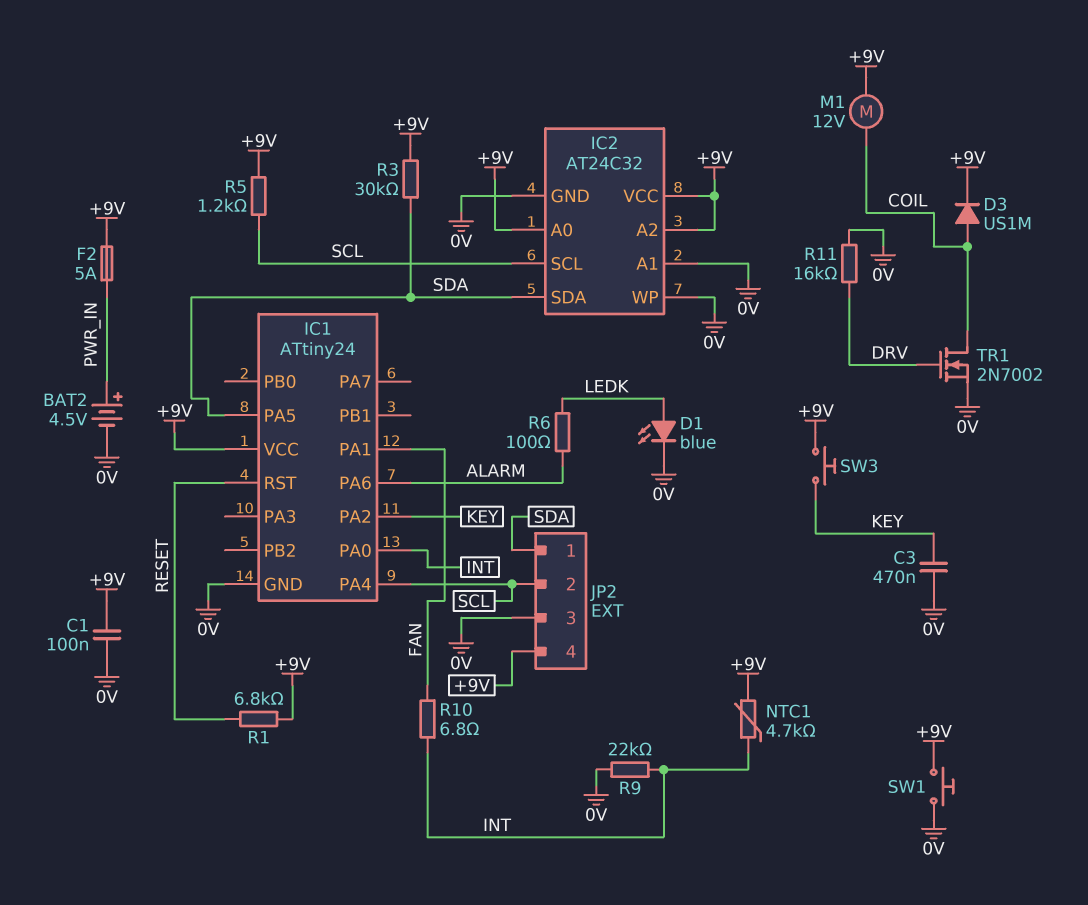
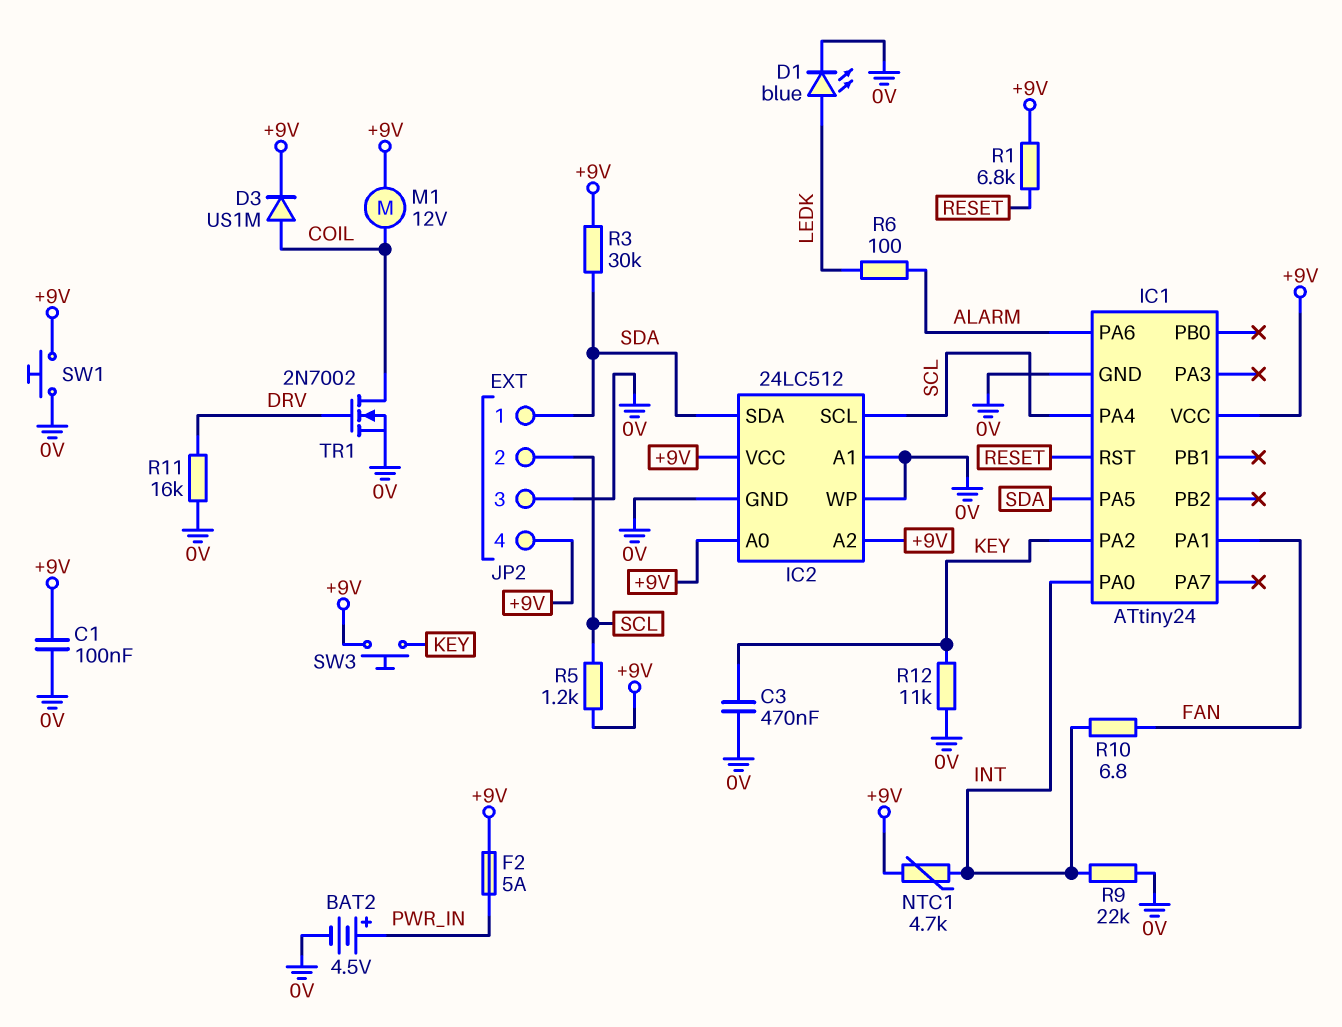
IC2: AT24C32 -> 24LC512
R12: none -> 11k (0V, KEY)

